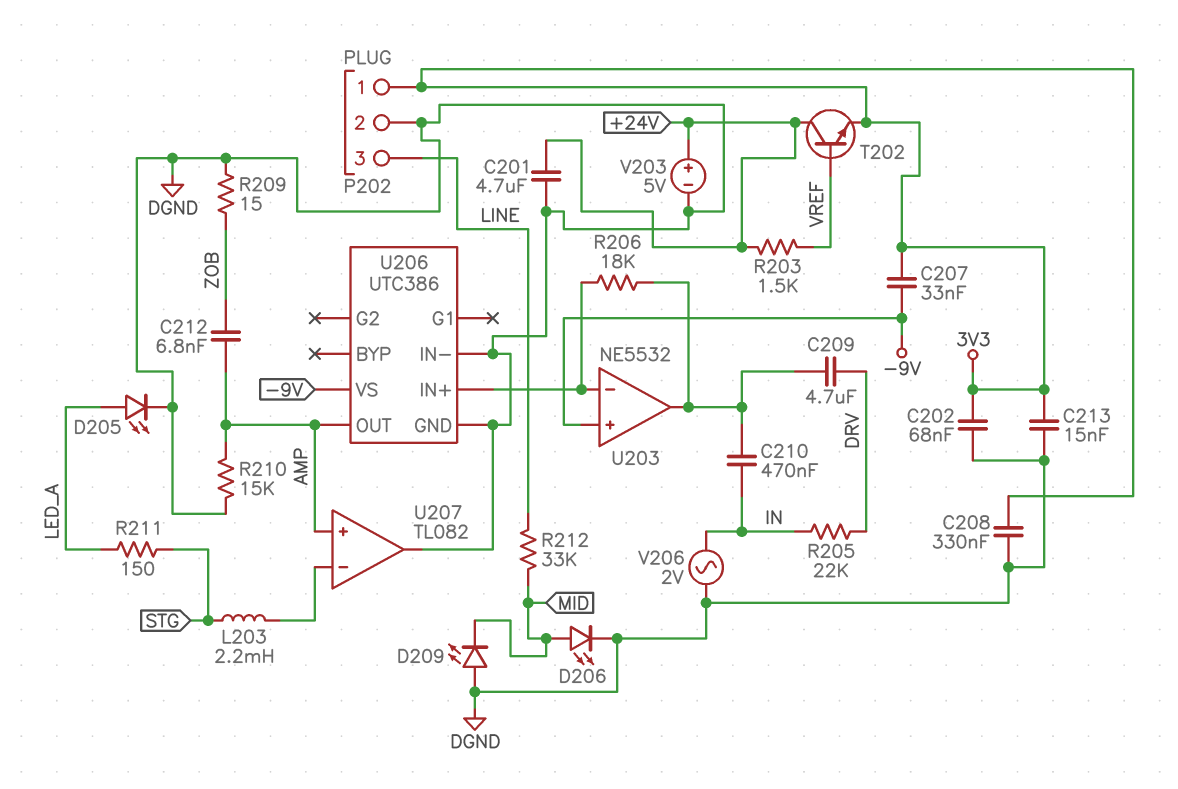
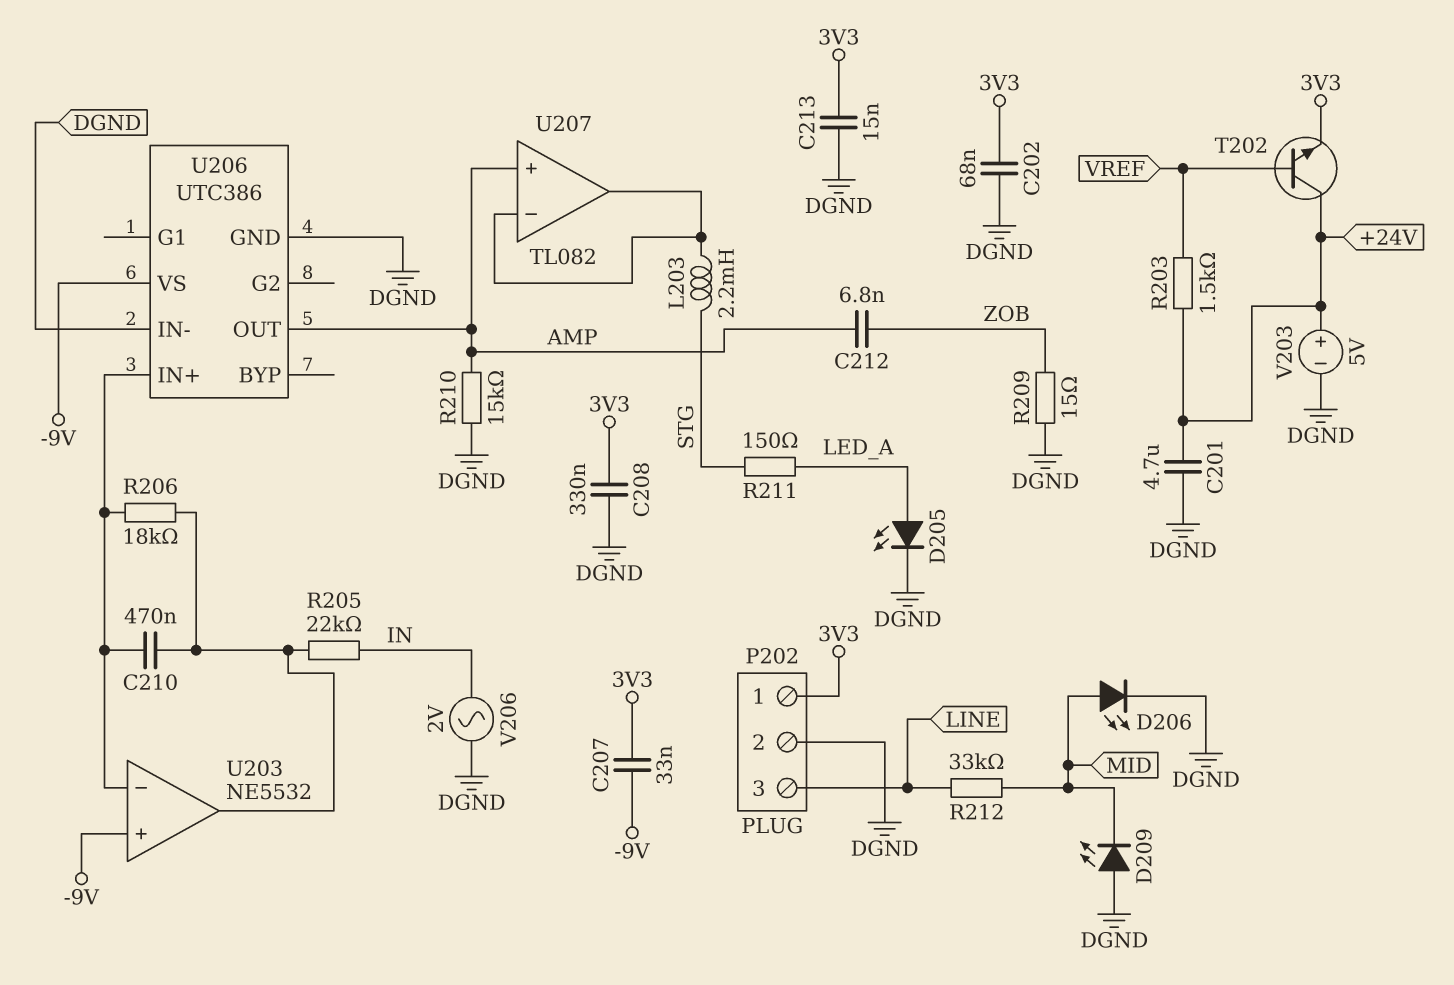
C209: 4.7uF (DRV, U203/out) -> none
C210: 470nF (IN, U203/out) -> 470nF (U203/in-, U203/out)
R205: 22k (DRV, IN) -> 22k (IN, U203/out)
U207 pin out: DGND -> U207/in-

